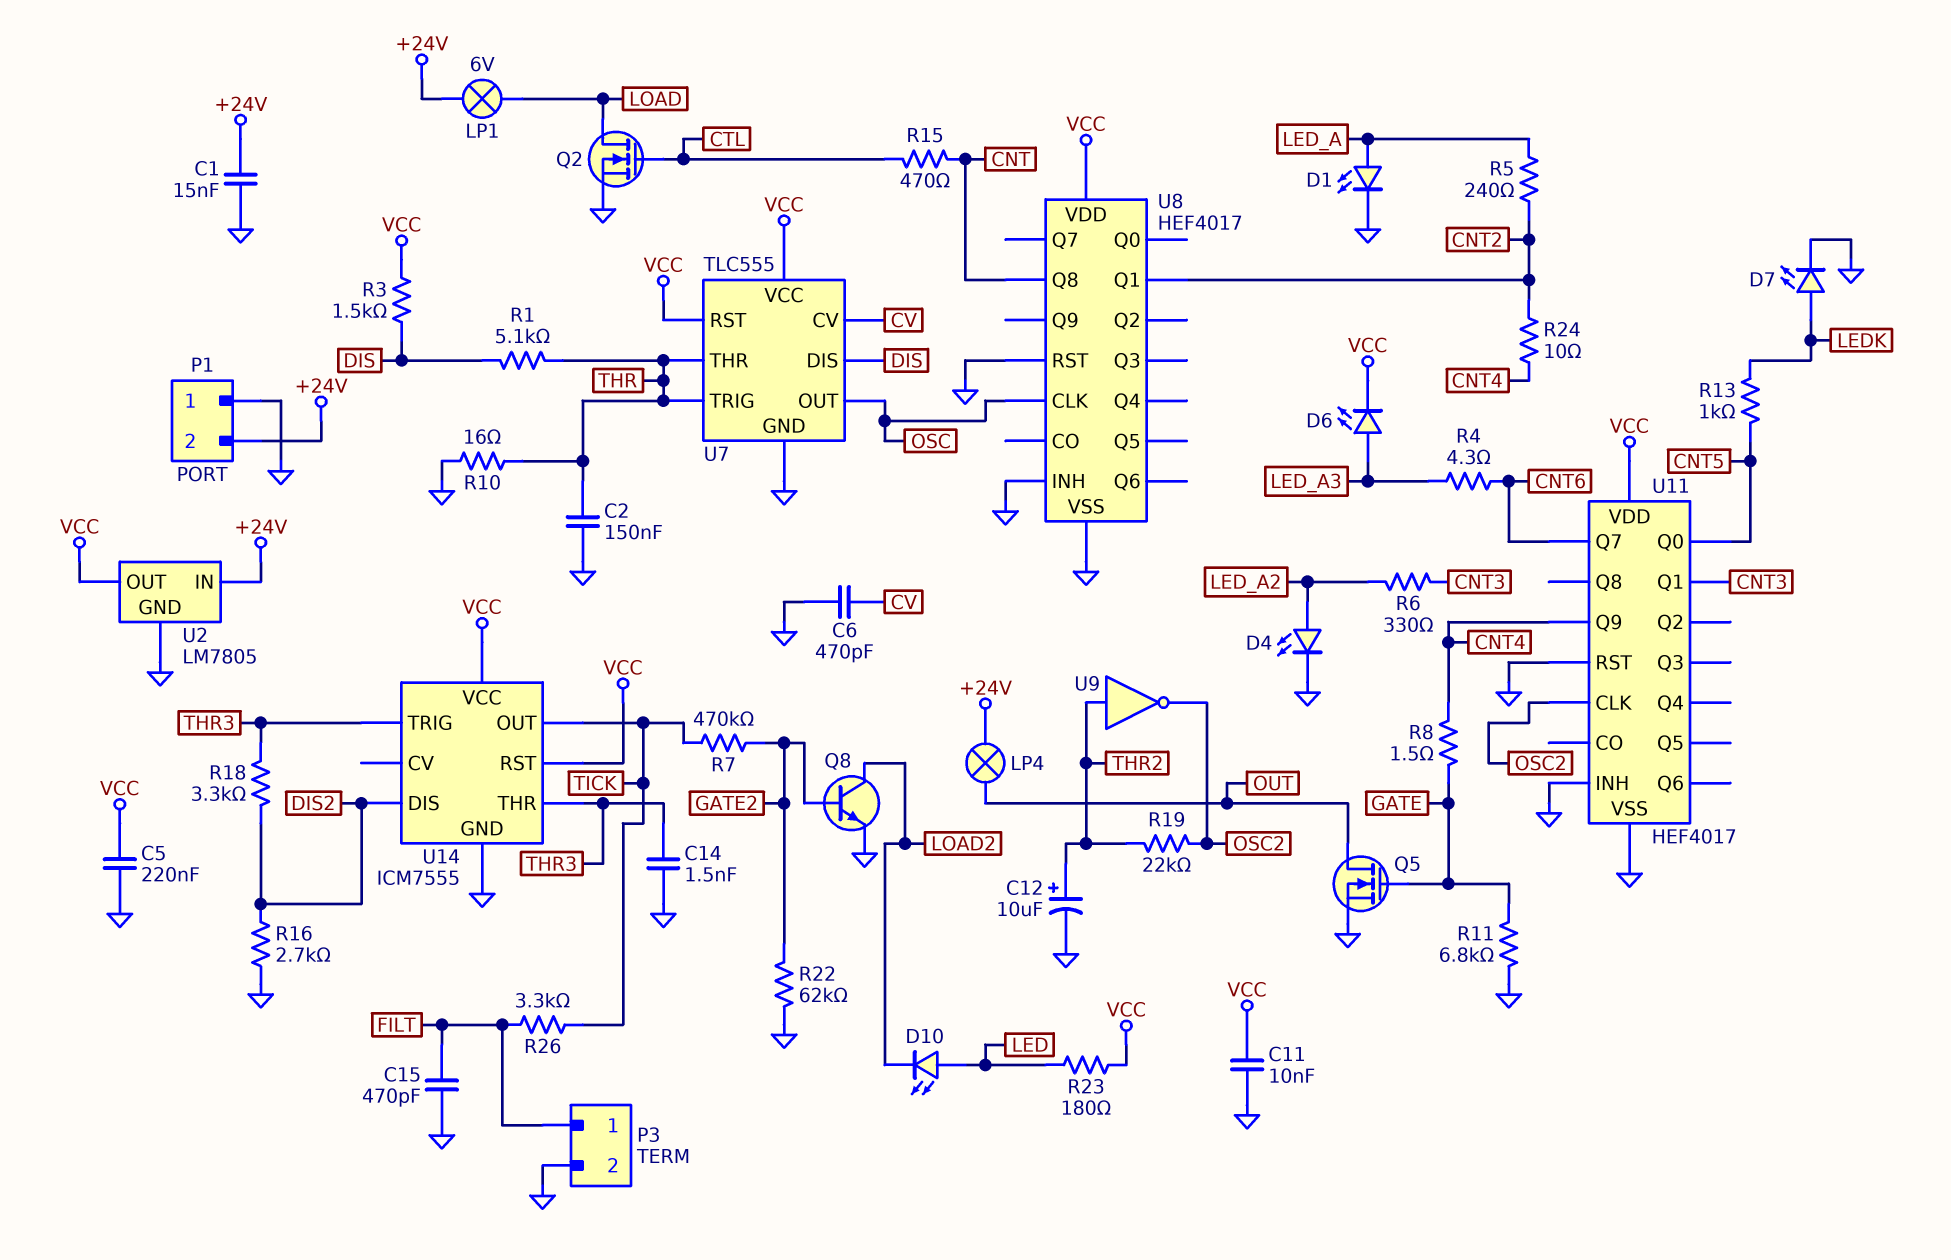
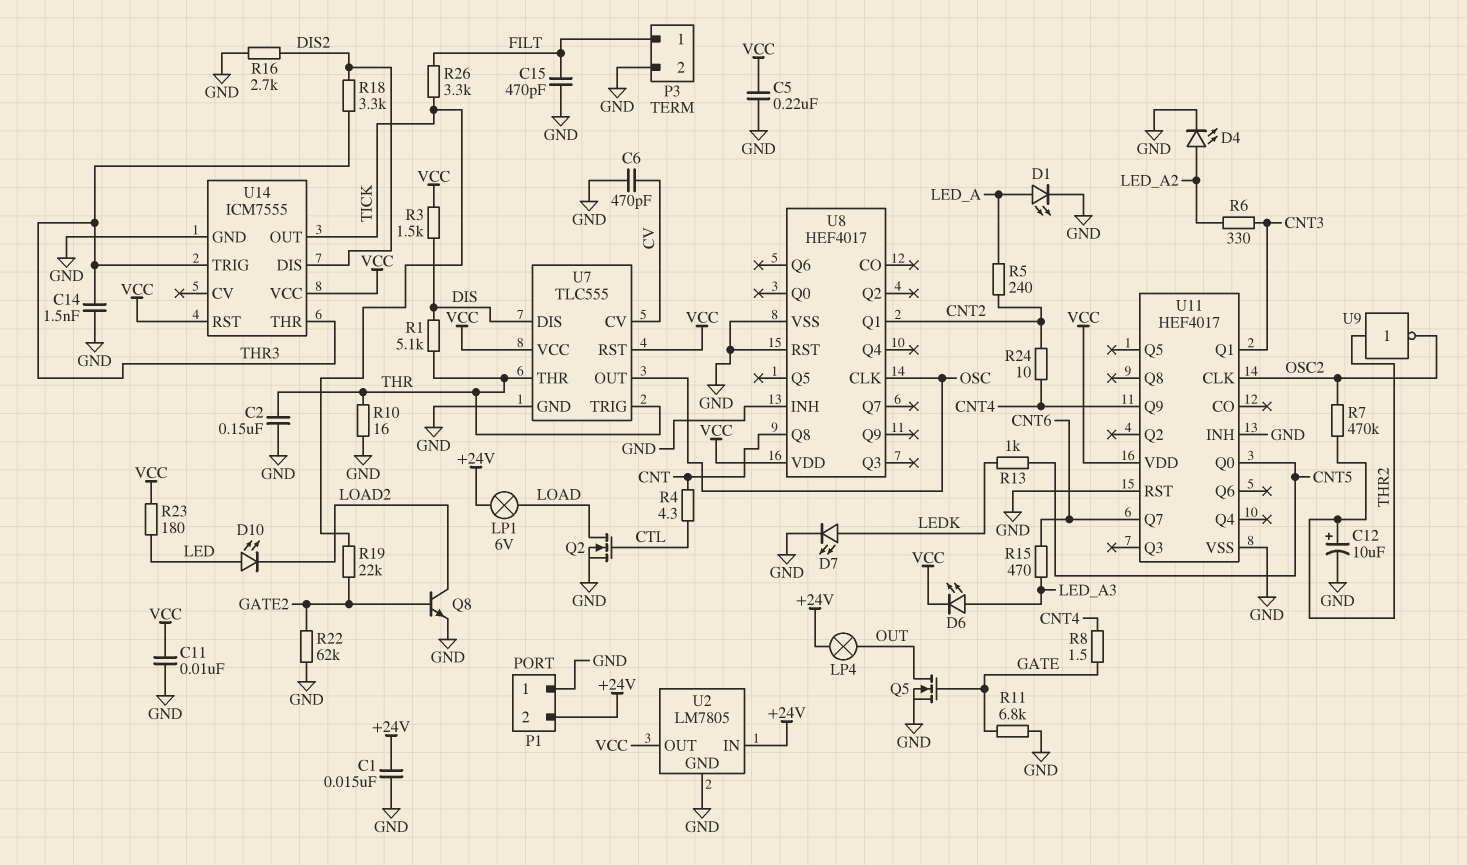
R4: 4.3 (CNT6, LED_A3) -> 4.3 (CNT, CTL)
R7: 470k (GATE2, TICK) -> 470k (OSC2, THR2)
R15: 470 (CNT, CTL) -> 470 (CNT6, LED_A3)
R19: 22k (OSC2, THR2) -> 22k (GATE2, TICK)

